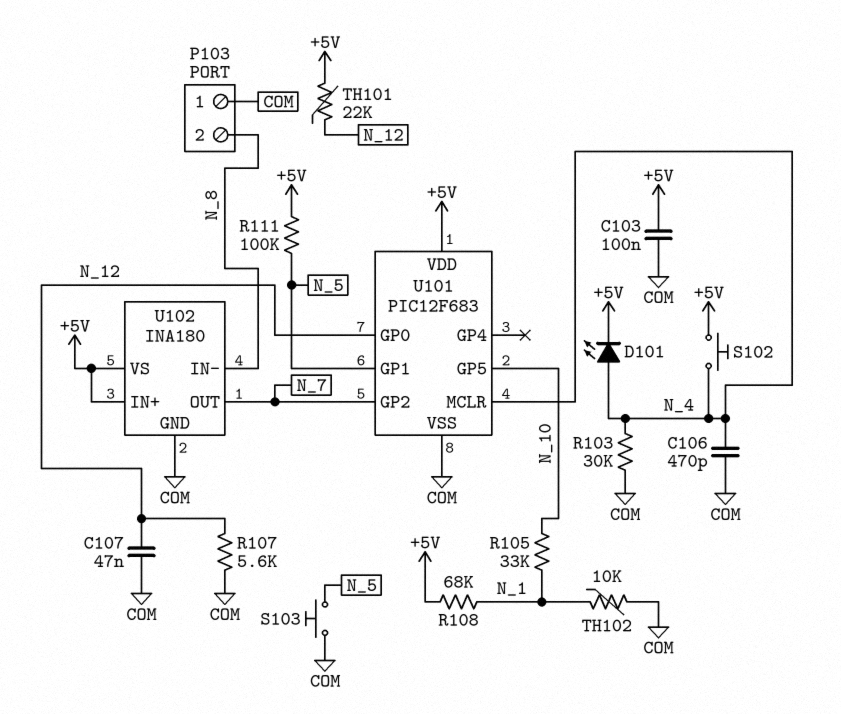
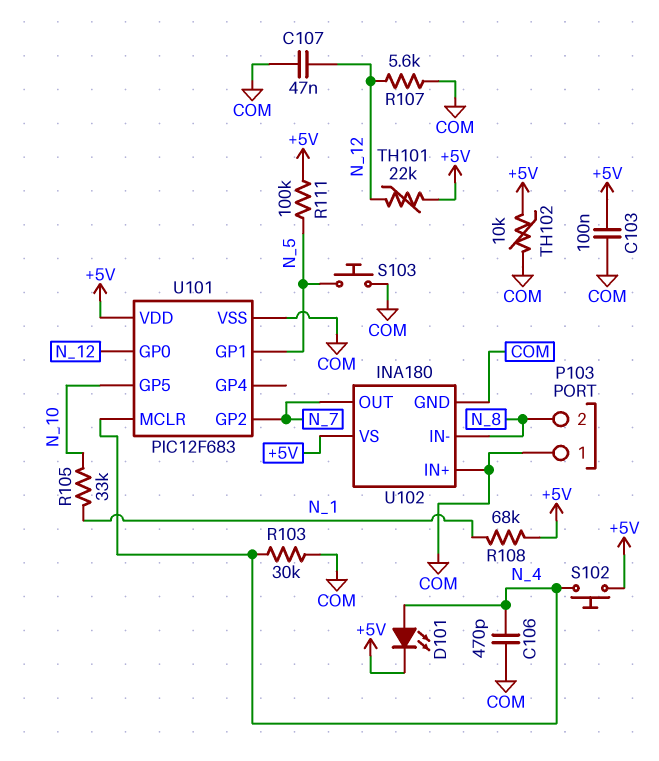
TH102: 10k (COM, N_1) -> 10k (+5V, COM)
U102 pin IN+: +5V -> COM

